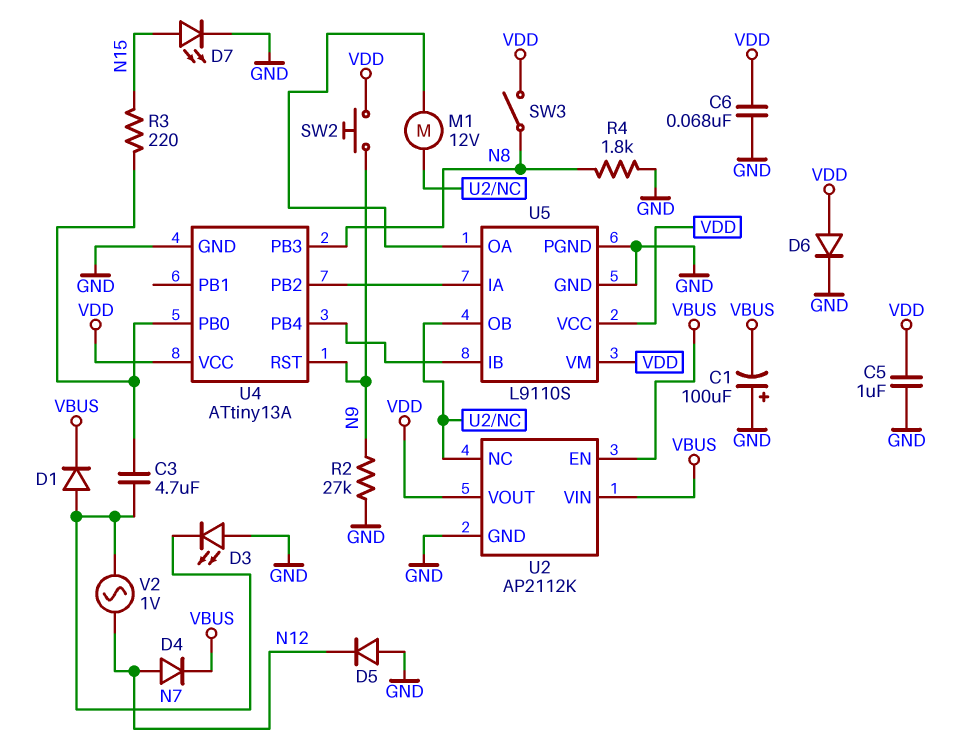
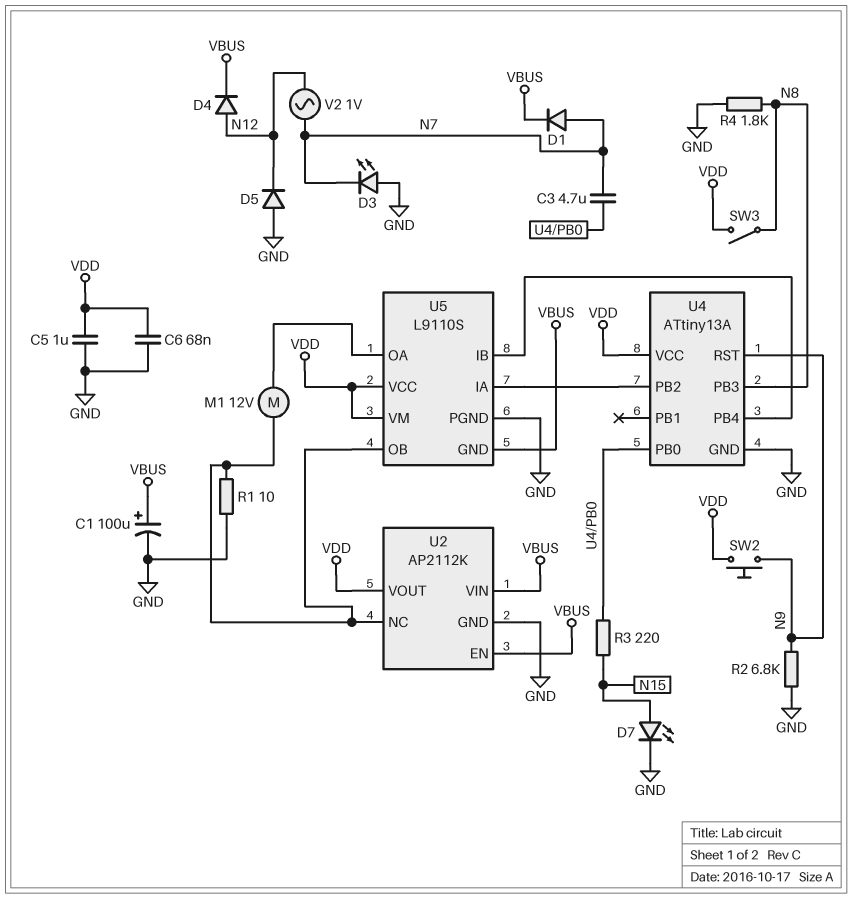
C1: 100uF (plus GND, minus VBUS) -> 100uF (plus VBUS, minus GND)
D6: diode (A VDD, K GND) -> none
R1: none -> 10 (GND, U2/NC)
R2: 27k (GND, N9) -> 6.8k (GND, N9)
U5 pin GND: GND -> VBUS

